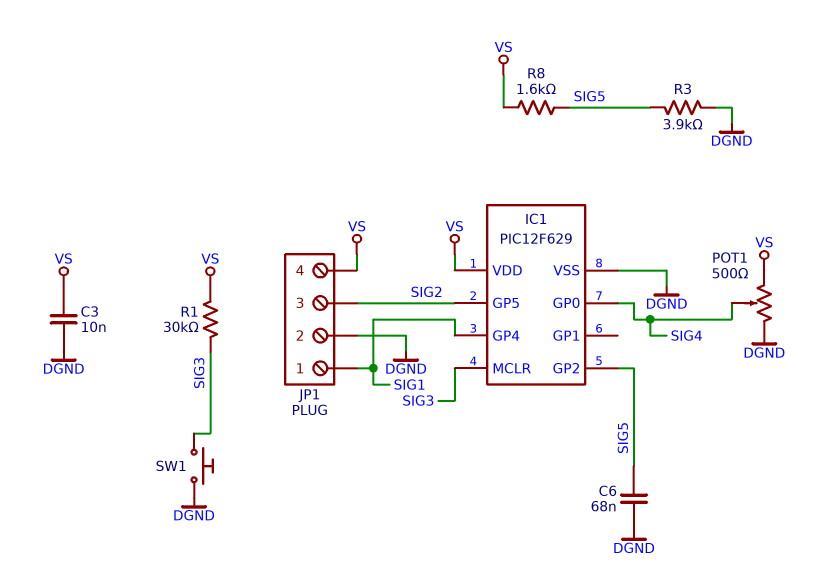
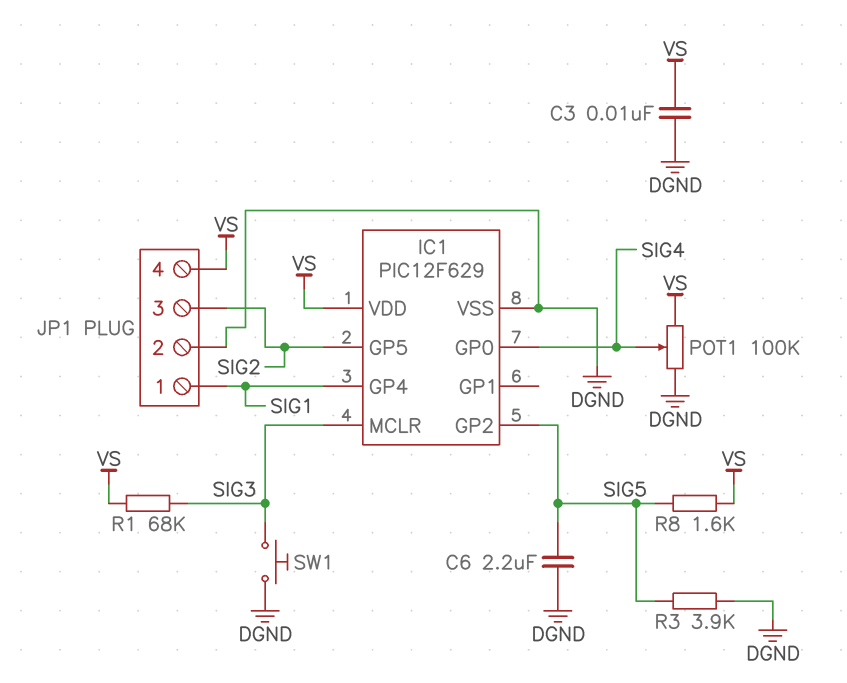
C6: 68nF (DGND, SIG5) -> 2.2uF (DGND, SIG5)
POT1: 500 (DGND, VS, wiper SIG4) -> 100k (DGND, VS, wiper SIG4)
R1: 30k (SIG3, VS) -> 68k (SIG3, VS)

